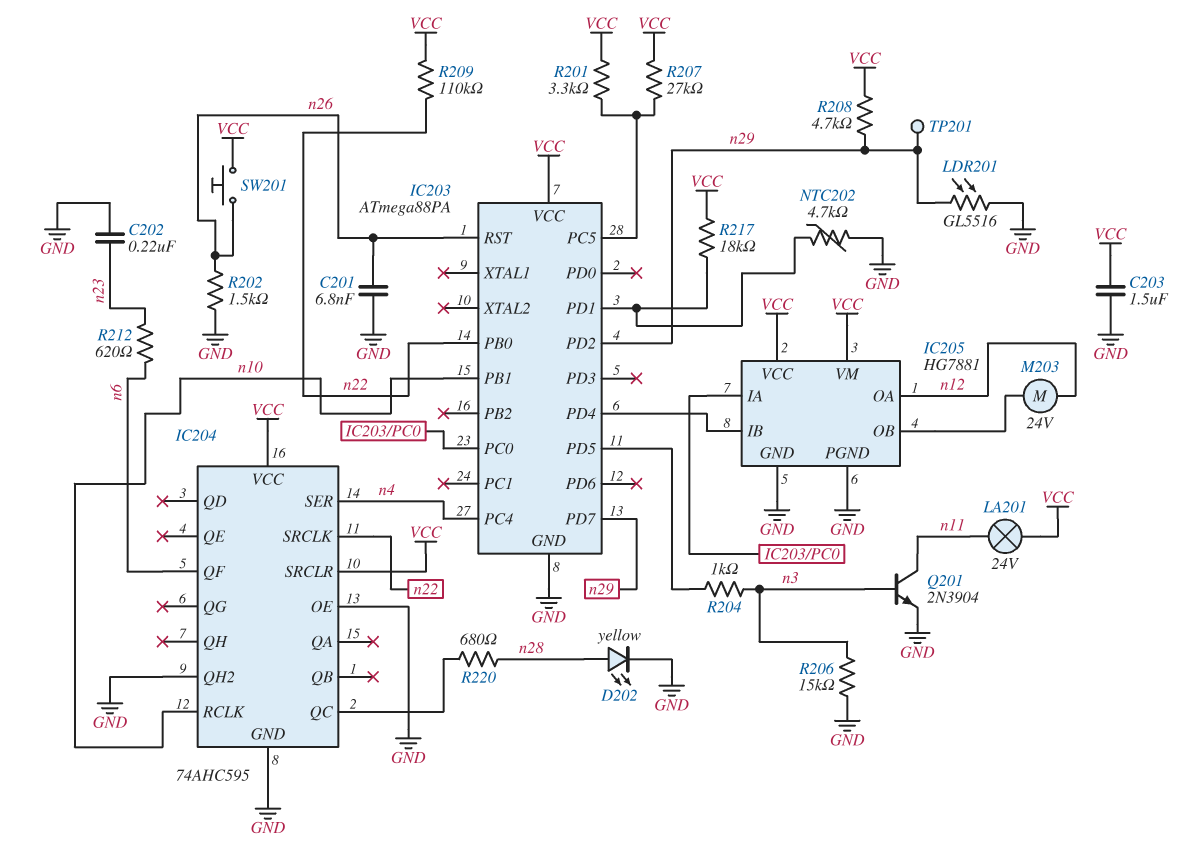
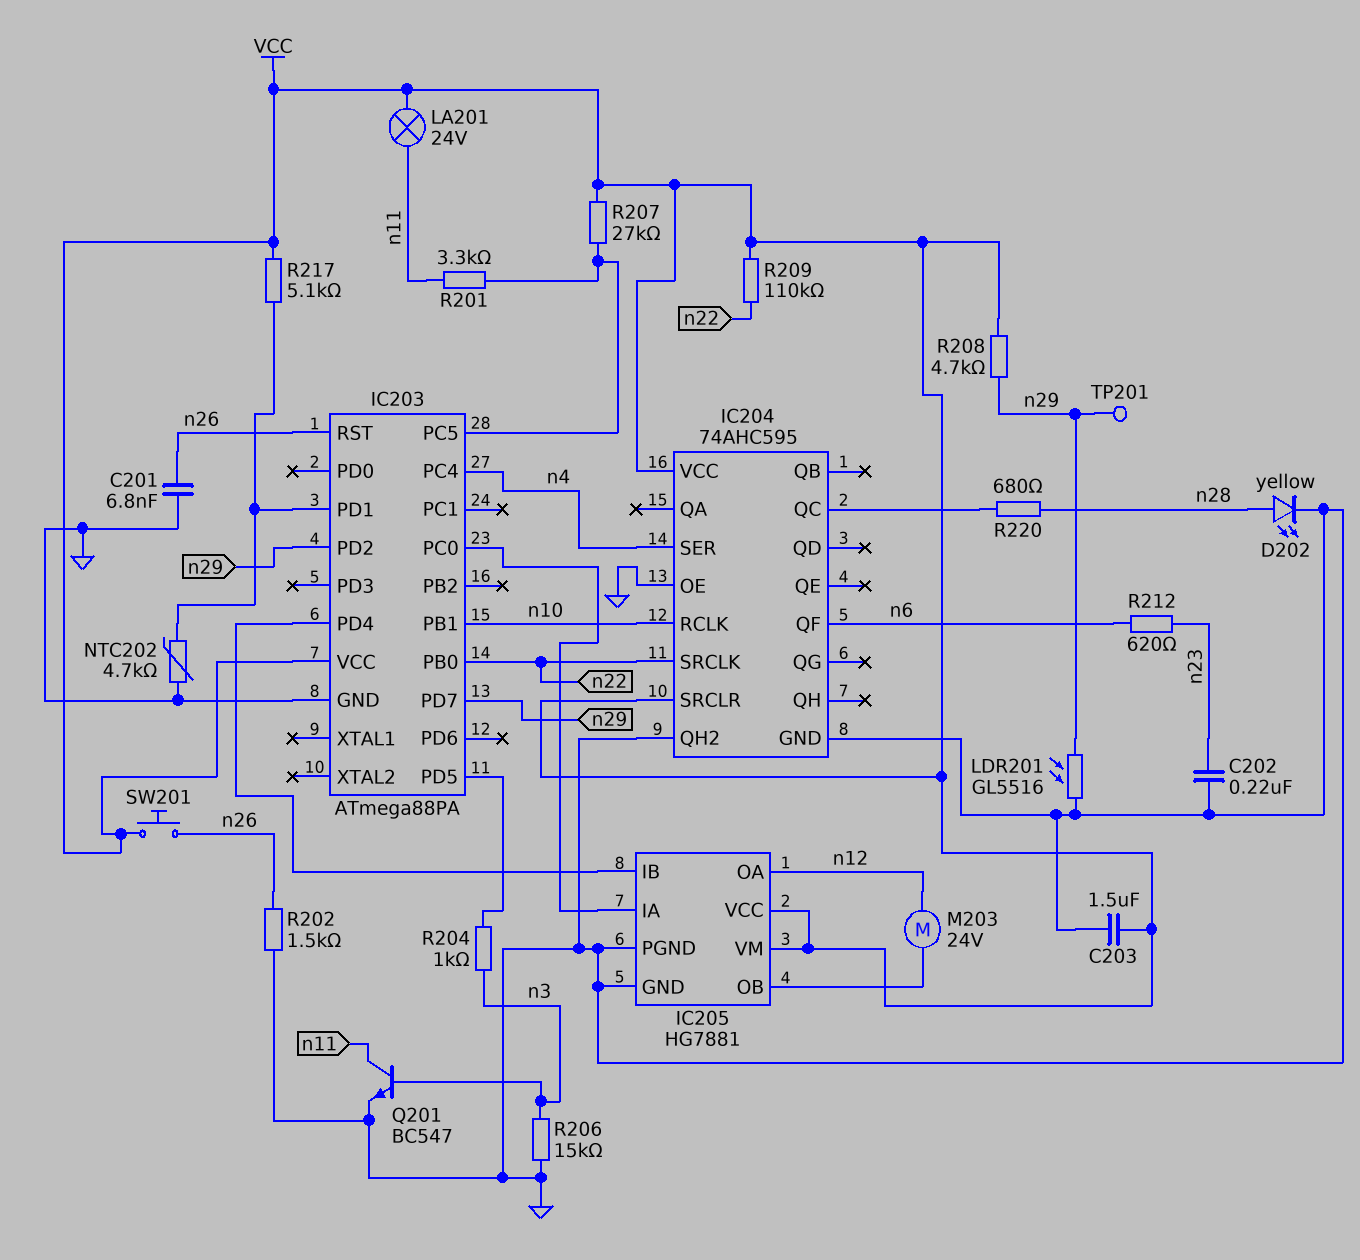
Q201: NPN 2N3904 (B n3, C n11, E GND) -> NPN BC547 (B n3, C n11, E GND)
R201: 3.3k (IC203/PC5, VCC) -> 3.3k (IC203/PC5, n11)
R217: 18k (IC203/PD1, VCC) -> 5.1k (IC203/PD1, VCC)

